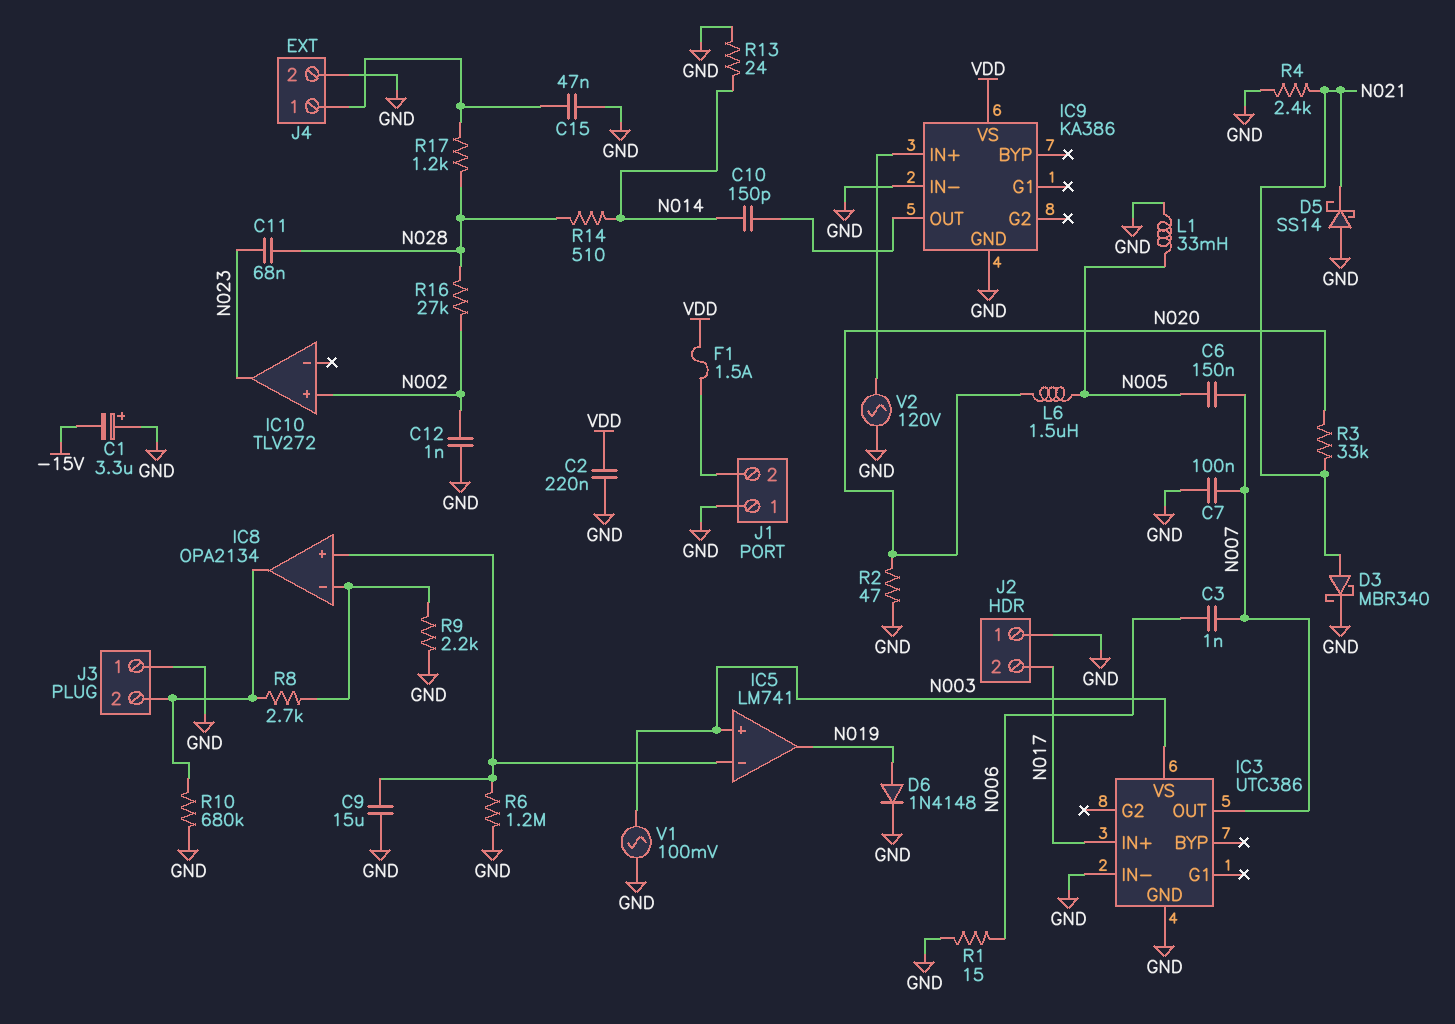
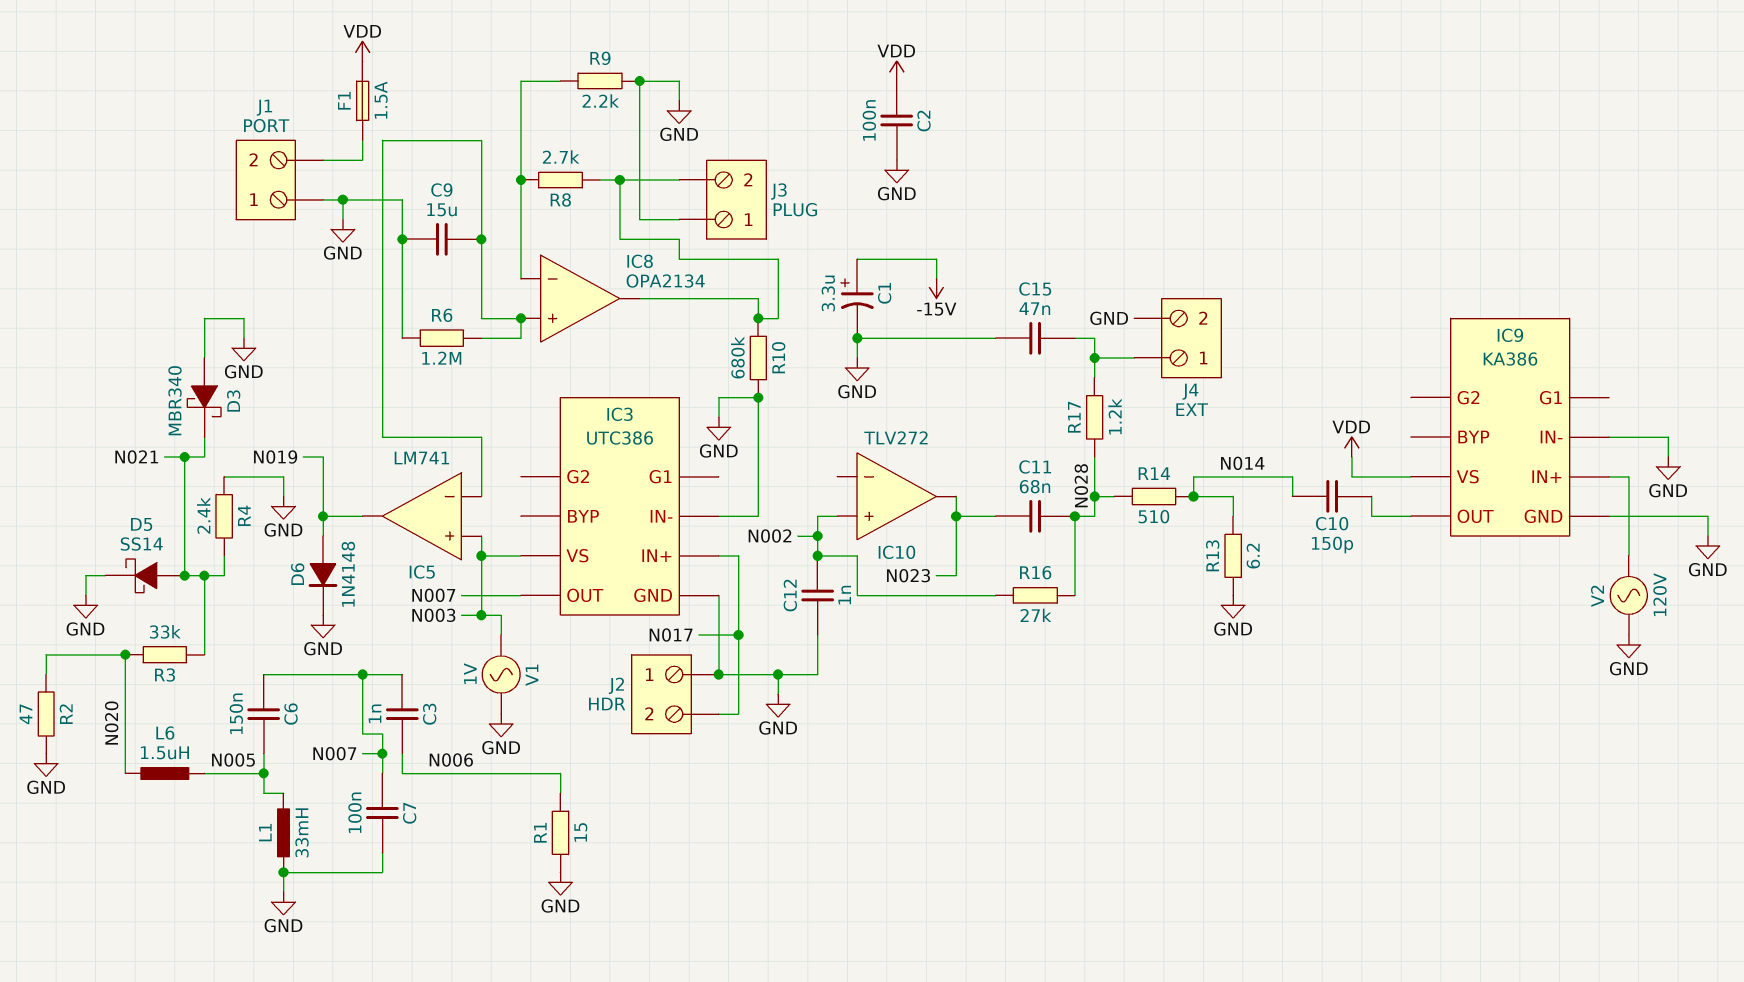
C1: 3.3uF (plus GND, minus -15V) -> 3.3uF (plus -15V, minus GND)
C2: 220nF (GND, VDD) -> 100nF (GND, VDD)
D3: schottky MBR340 (A N021, K GND) -> schottky MBR340 (A GND, K N021)
D5: schottky SS14 (A GND, K N021) -> schottky SS14 (A N021, K GND)
R13: 24 (GND, N014) -> 6.2 (GND, N014)
V1: AC 100mV (GND, N003) -> AC 1V (GND, N003)

